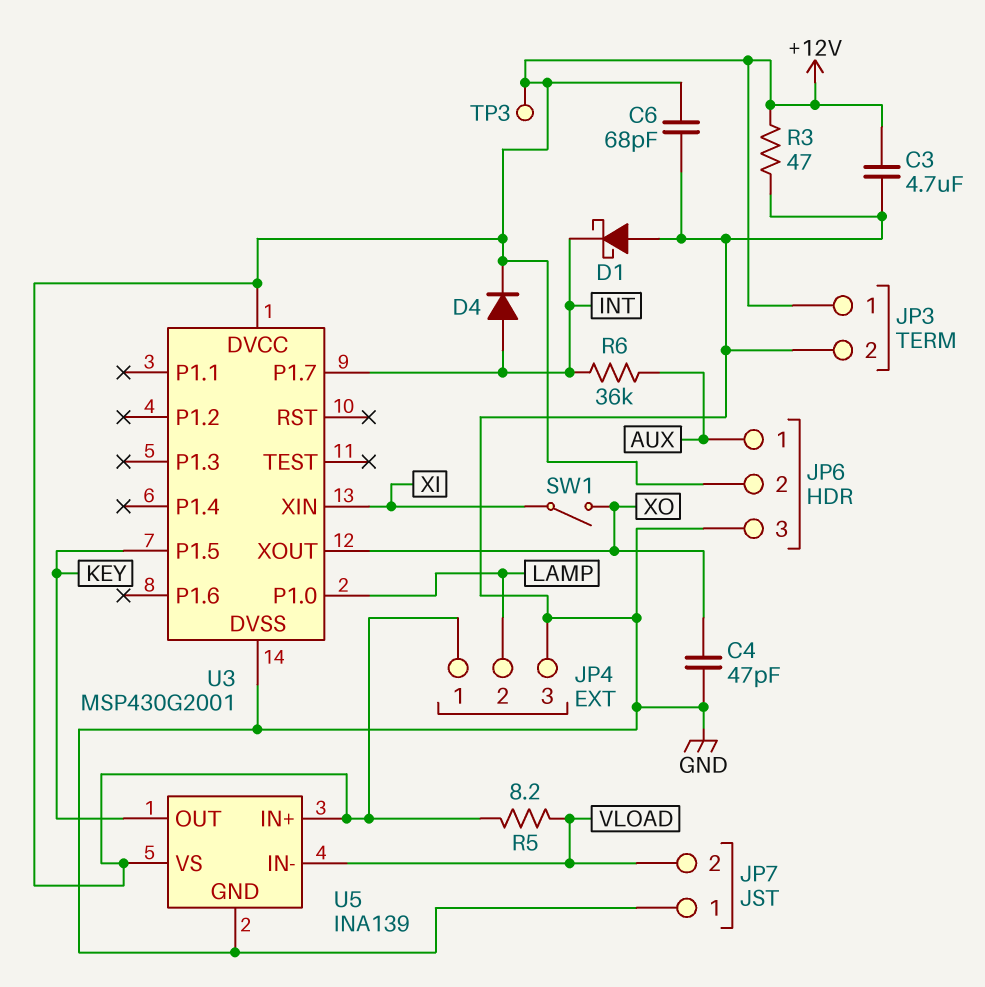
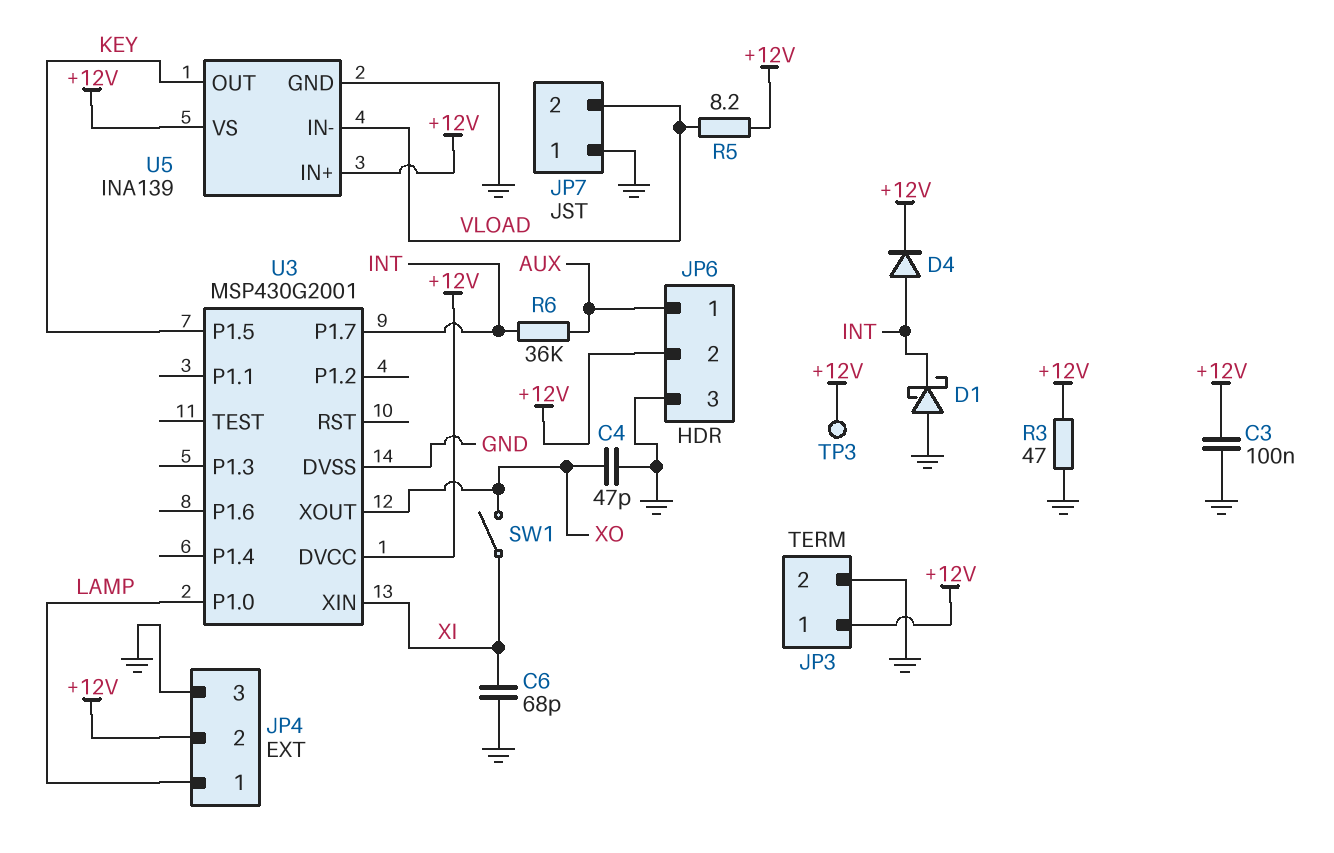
C3: 4.7uF (+12V, GND) -> 100nF (+12V, GND)
C6: 68pF (+12V, GND) -> 68pF (GND, XI)
JP4 pin 1: +12V -> LAMP
JP4 pin 2: LAMP -> +12V

